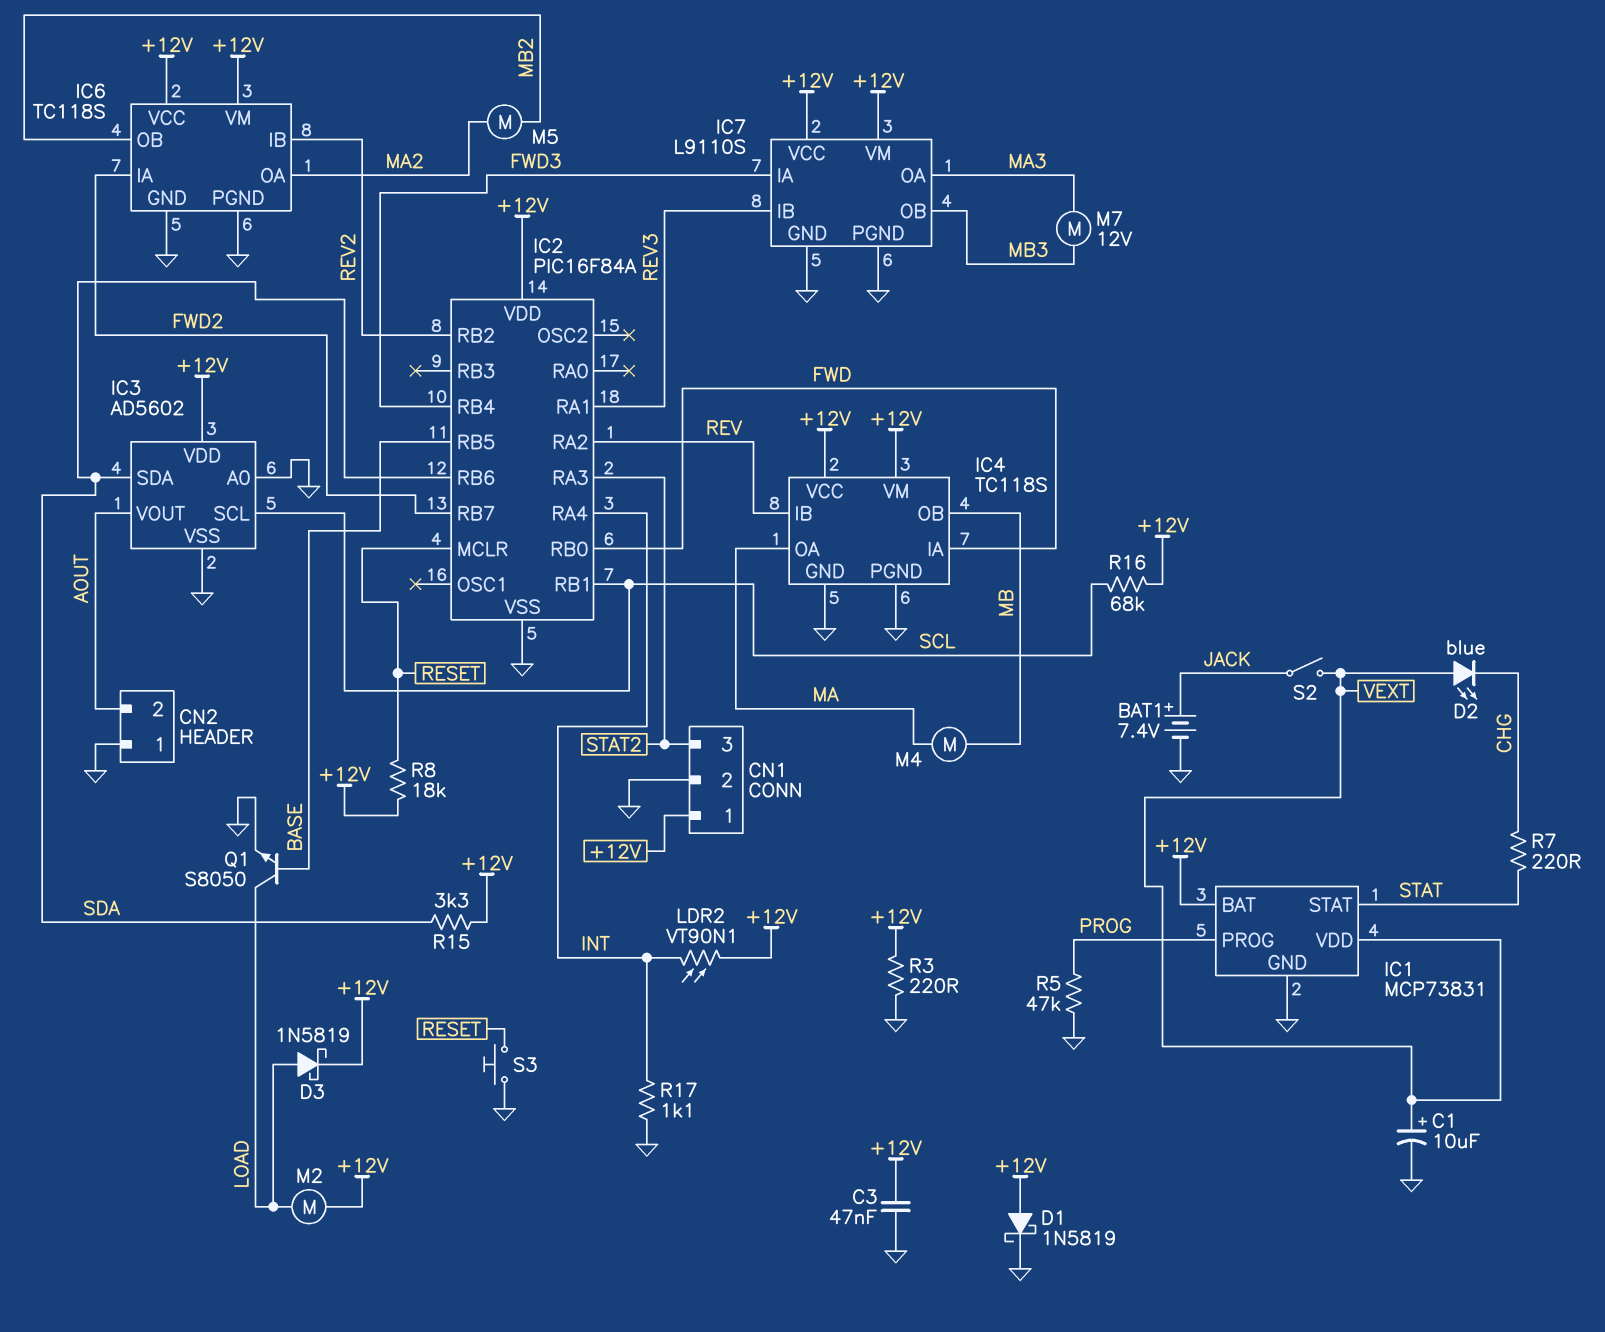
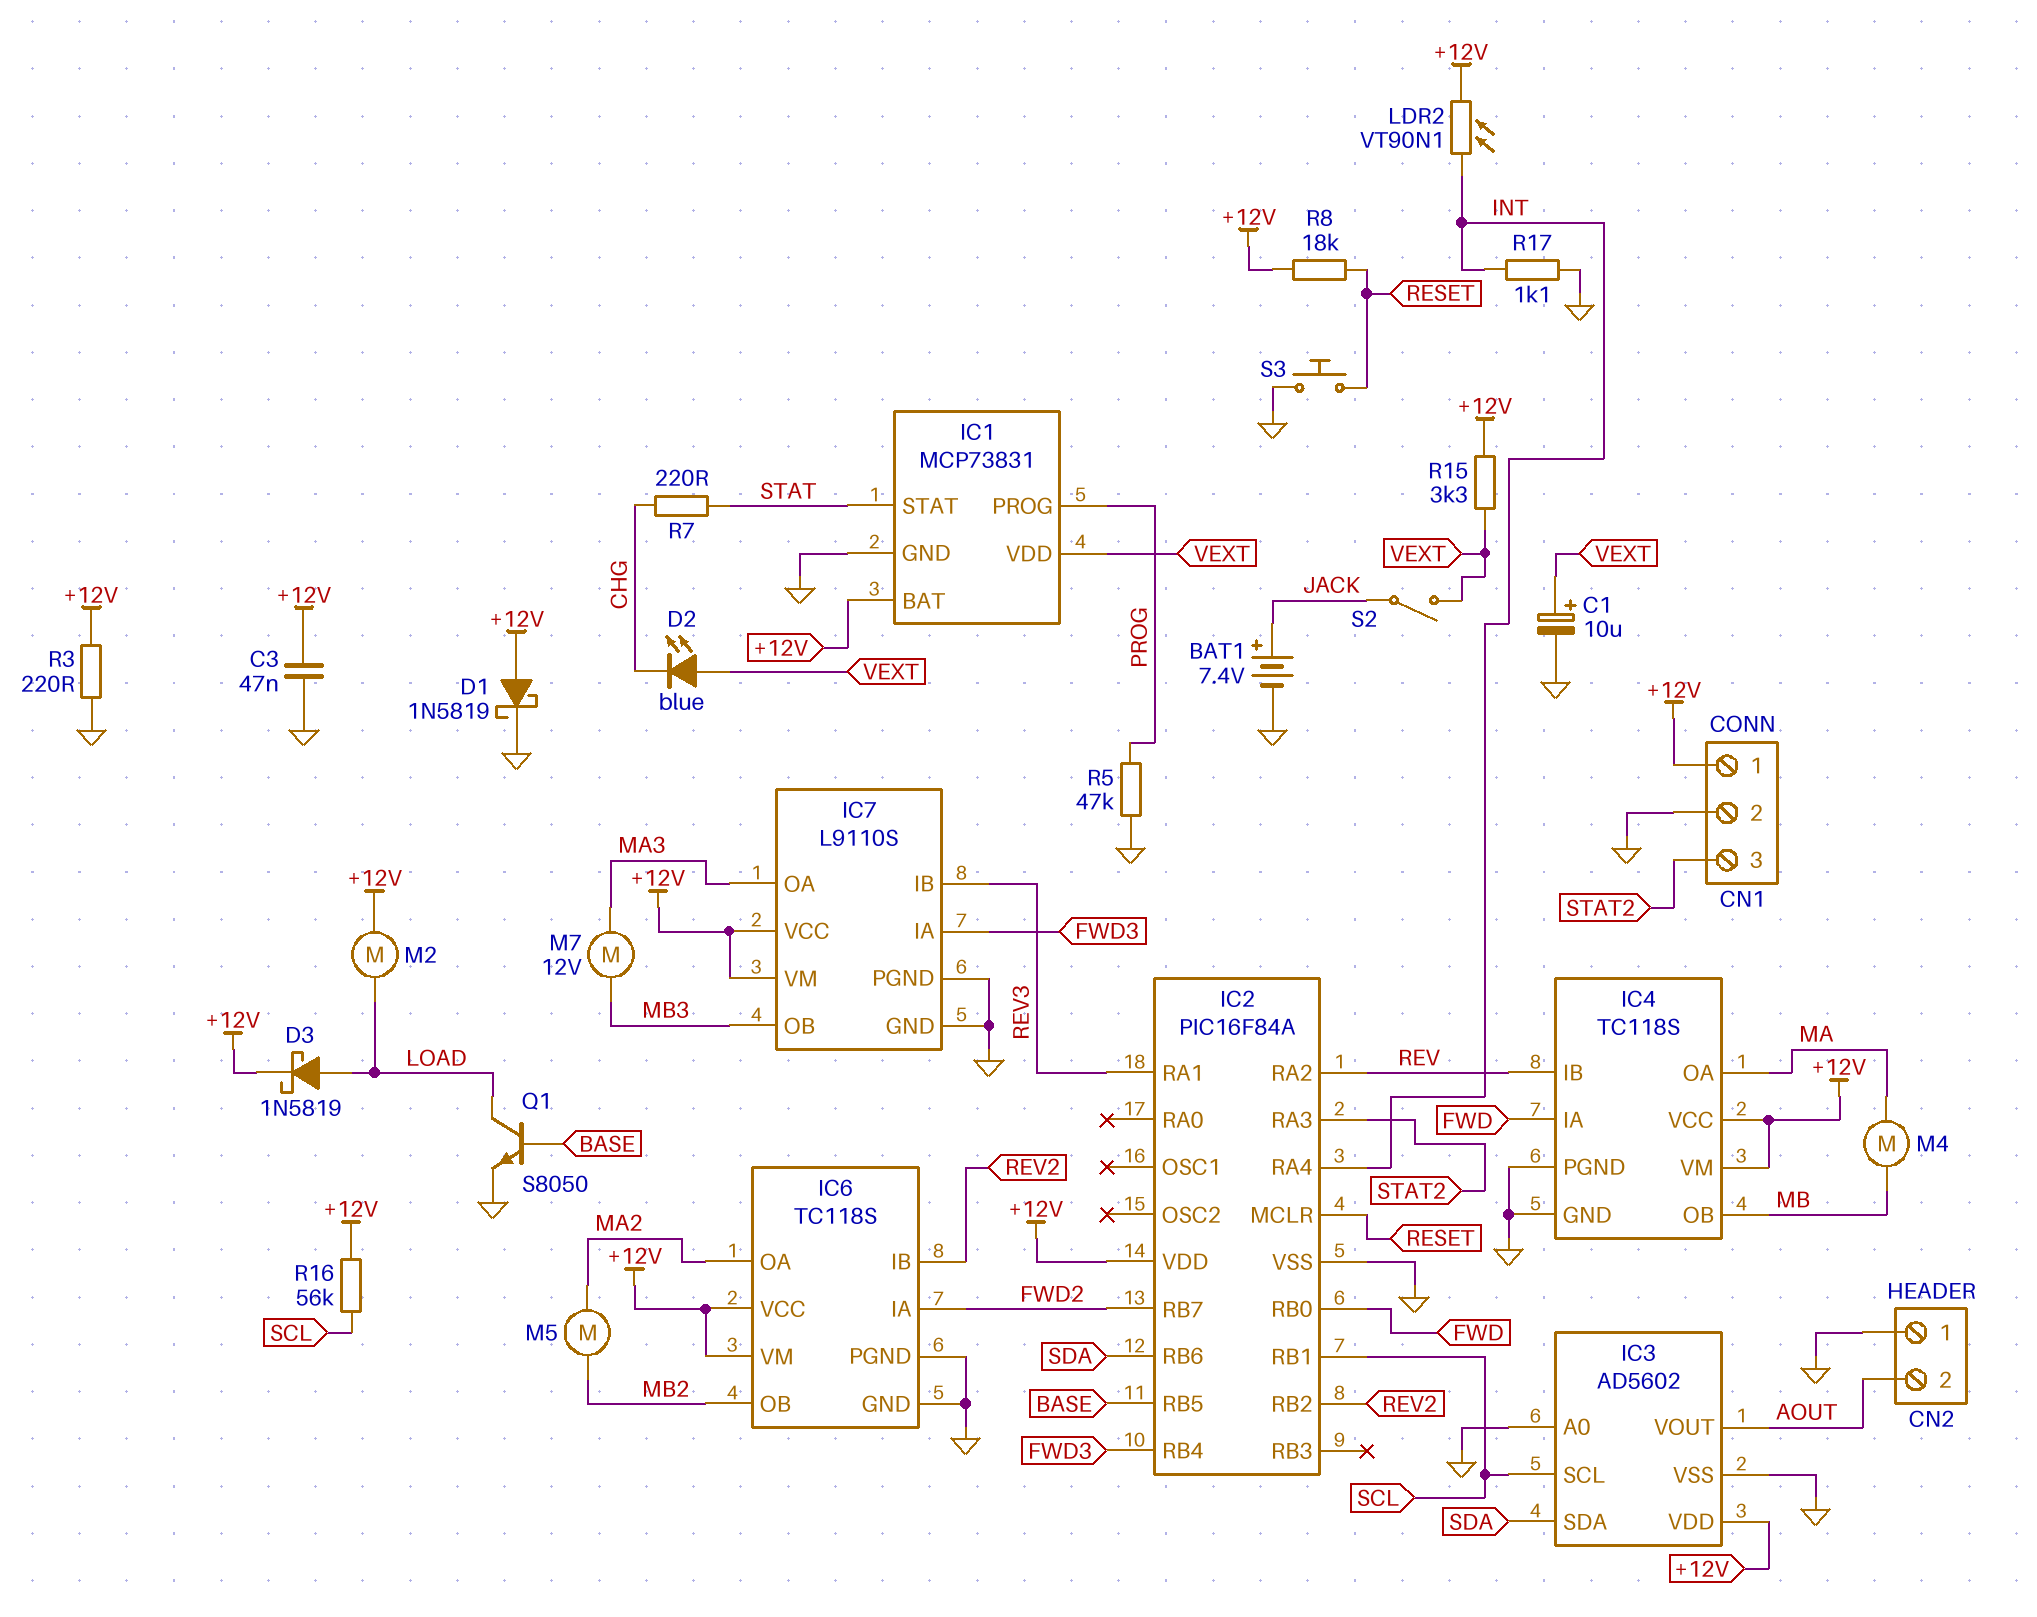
R15: 3.3k (+12V, SDA) -> 3.3k (+12V, VEXT)
R16: 68k (+12V, SCL) -> 56k (+12V, SCL)

